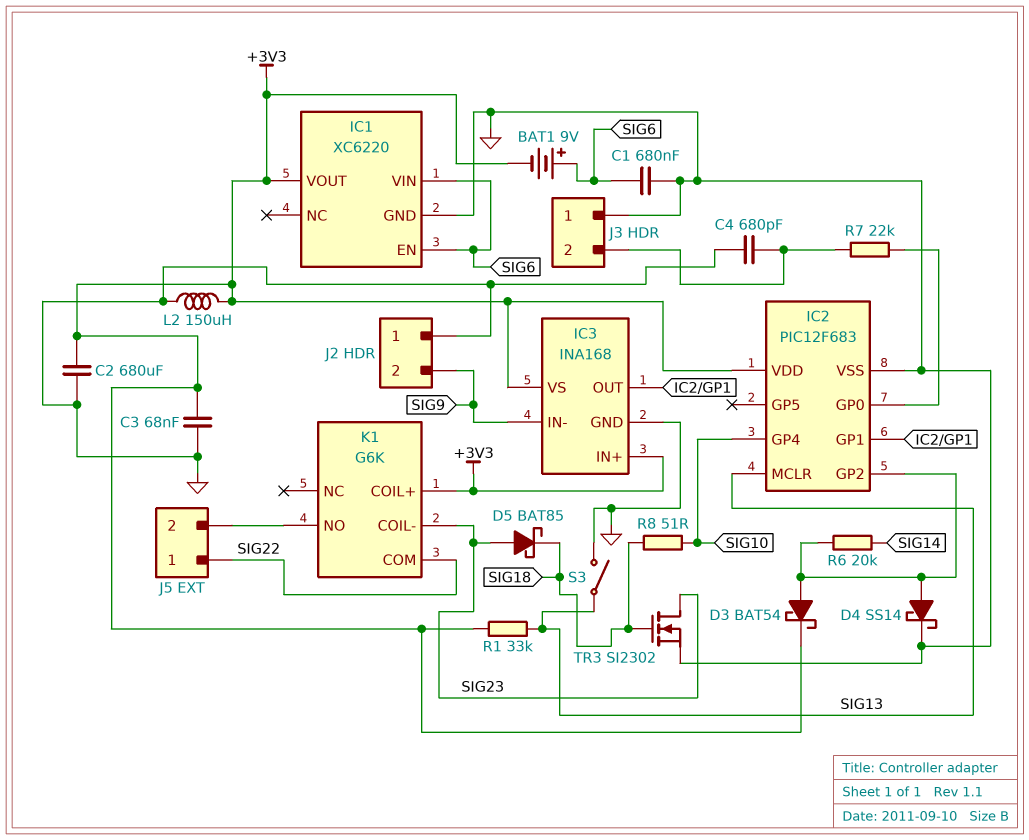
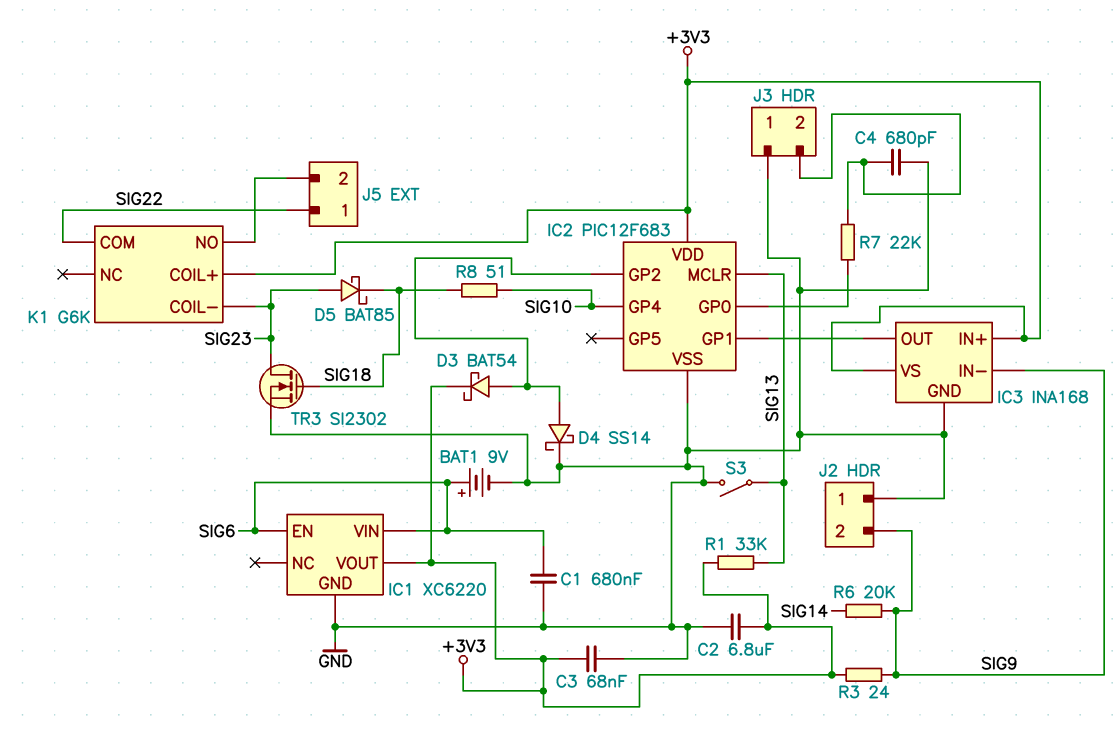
BAT1: 9V (plus SIG6, minus +3V3) -> 9V (plus SIG6, minus GND)
C2: 680uF (+3V3, GND) -> 6.8uF (+3V3, GND)
L2: 150uH (+3V3, GND) -> none
R3: none -> 24 (+3V3, SIG9)
R6: 20k (IC2/GP2, SIG14) -> 20k (SIG9, SIG14)

